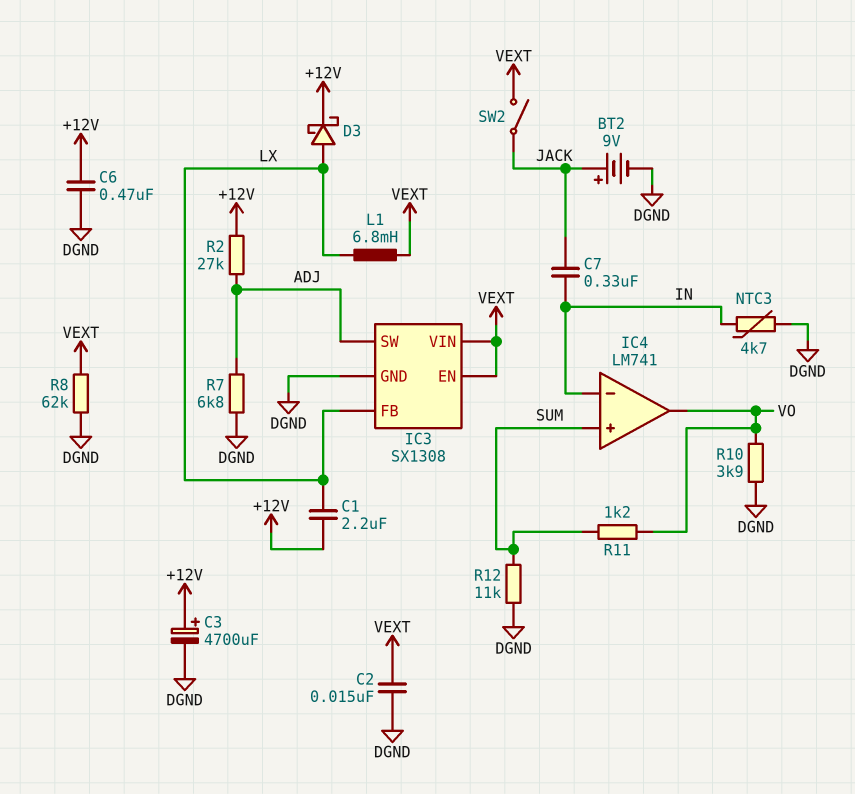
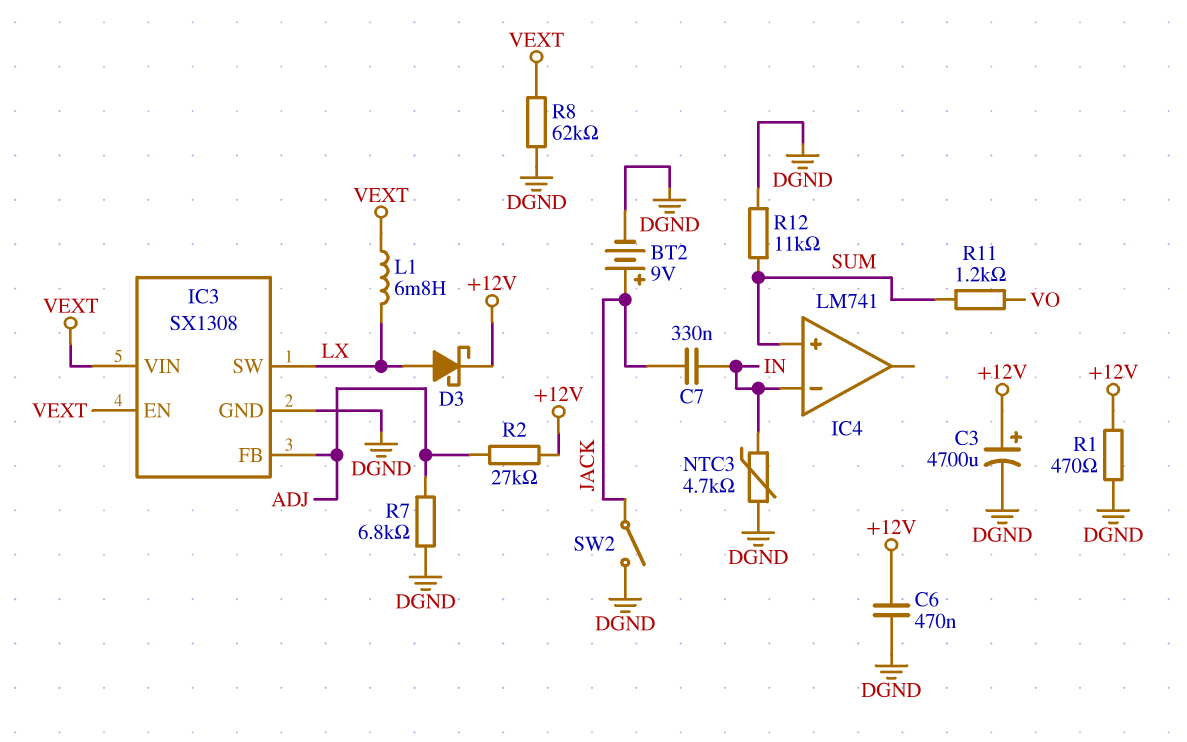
C1: 2.2uF (+12V, LX) -> none
C2: 15nF (DGND, VEXT) -> none
IC3 pin FB: LX -> ADJ
IC3 pin SW: ADJ -> LX
IC4 pin out: VO -> none
R1: none -> 470 (+12V, DGND)
R10: 3.9k (DGND, VO) -> none
SW2: switch (JACK, VEXT) -> switch (DGND, JACK)

